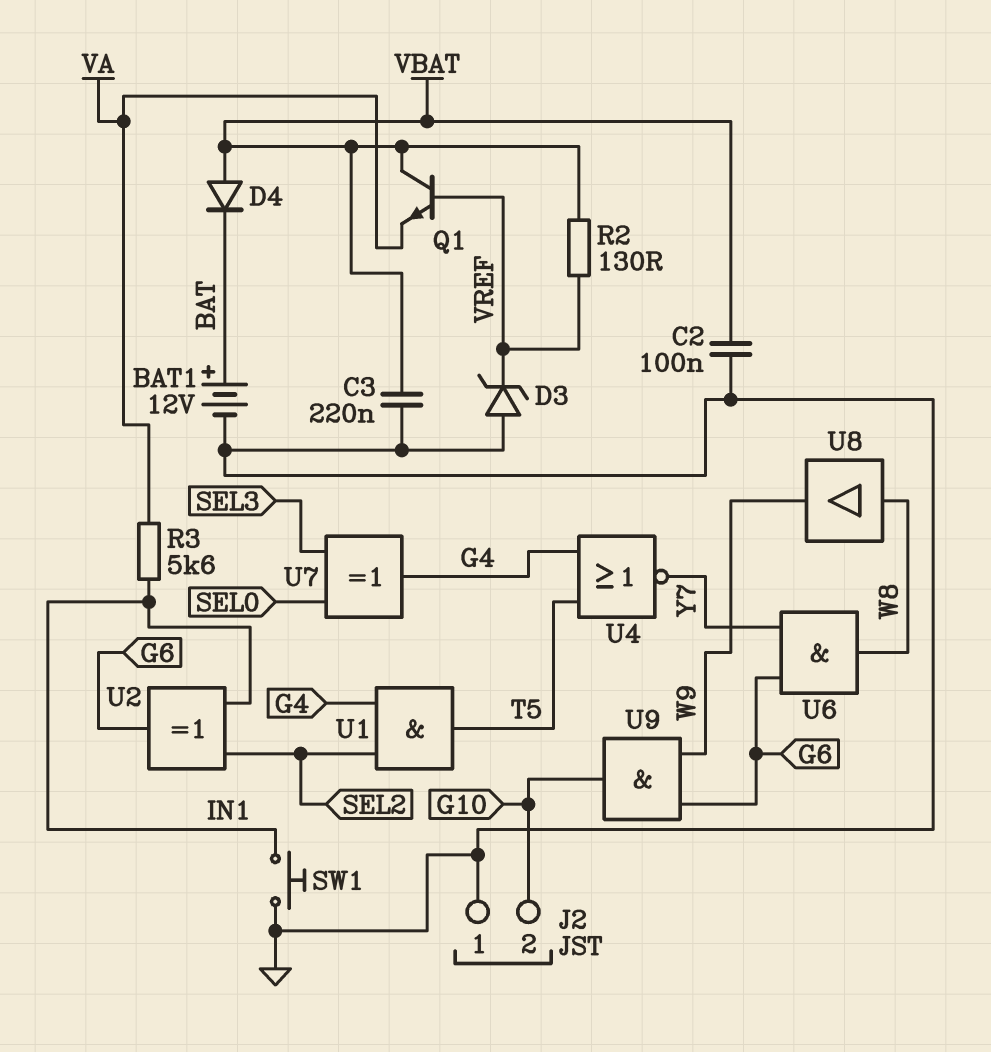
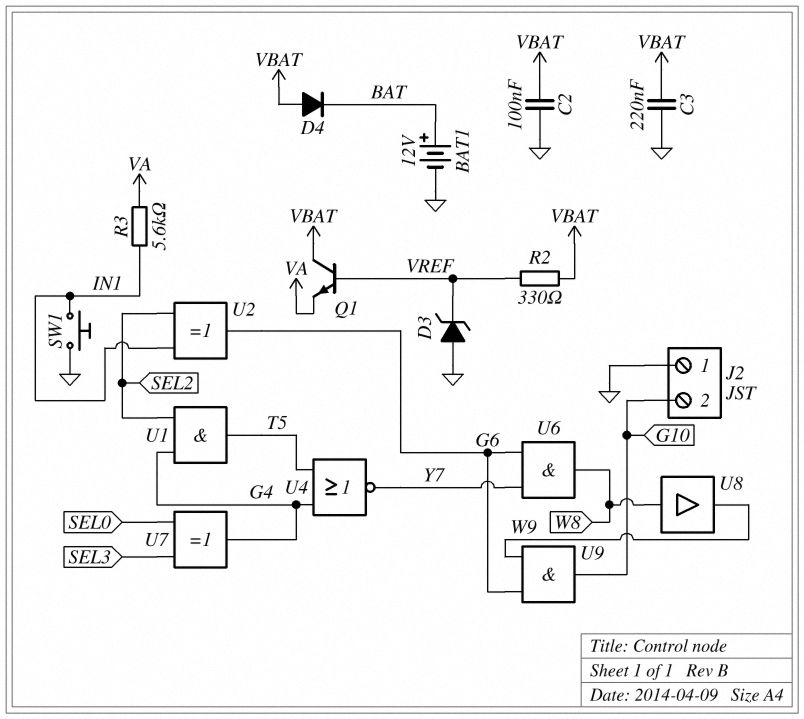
R2: 130 (VBAT, VREF) -> 330 (VBAT, VREF)

